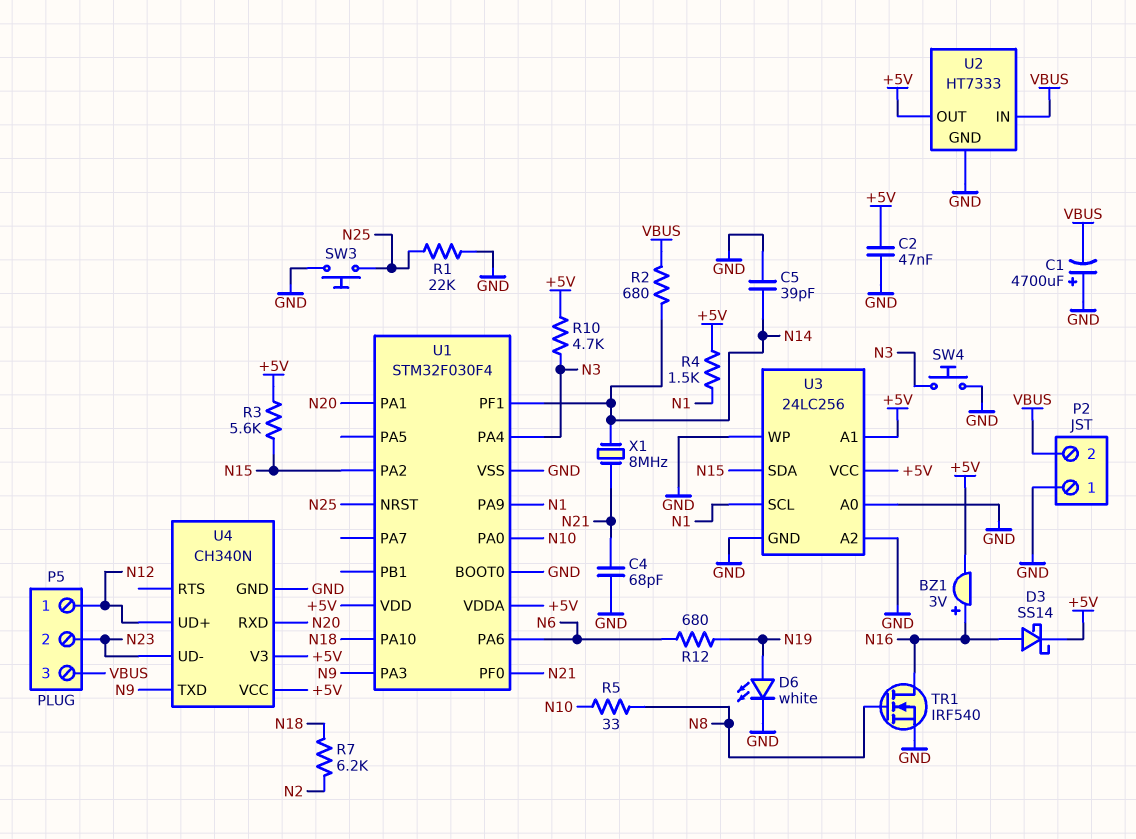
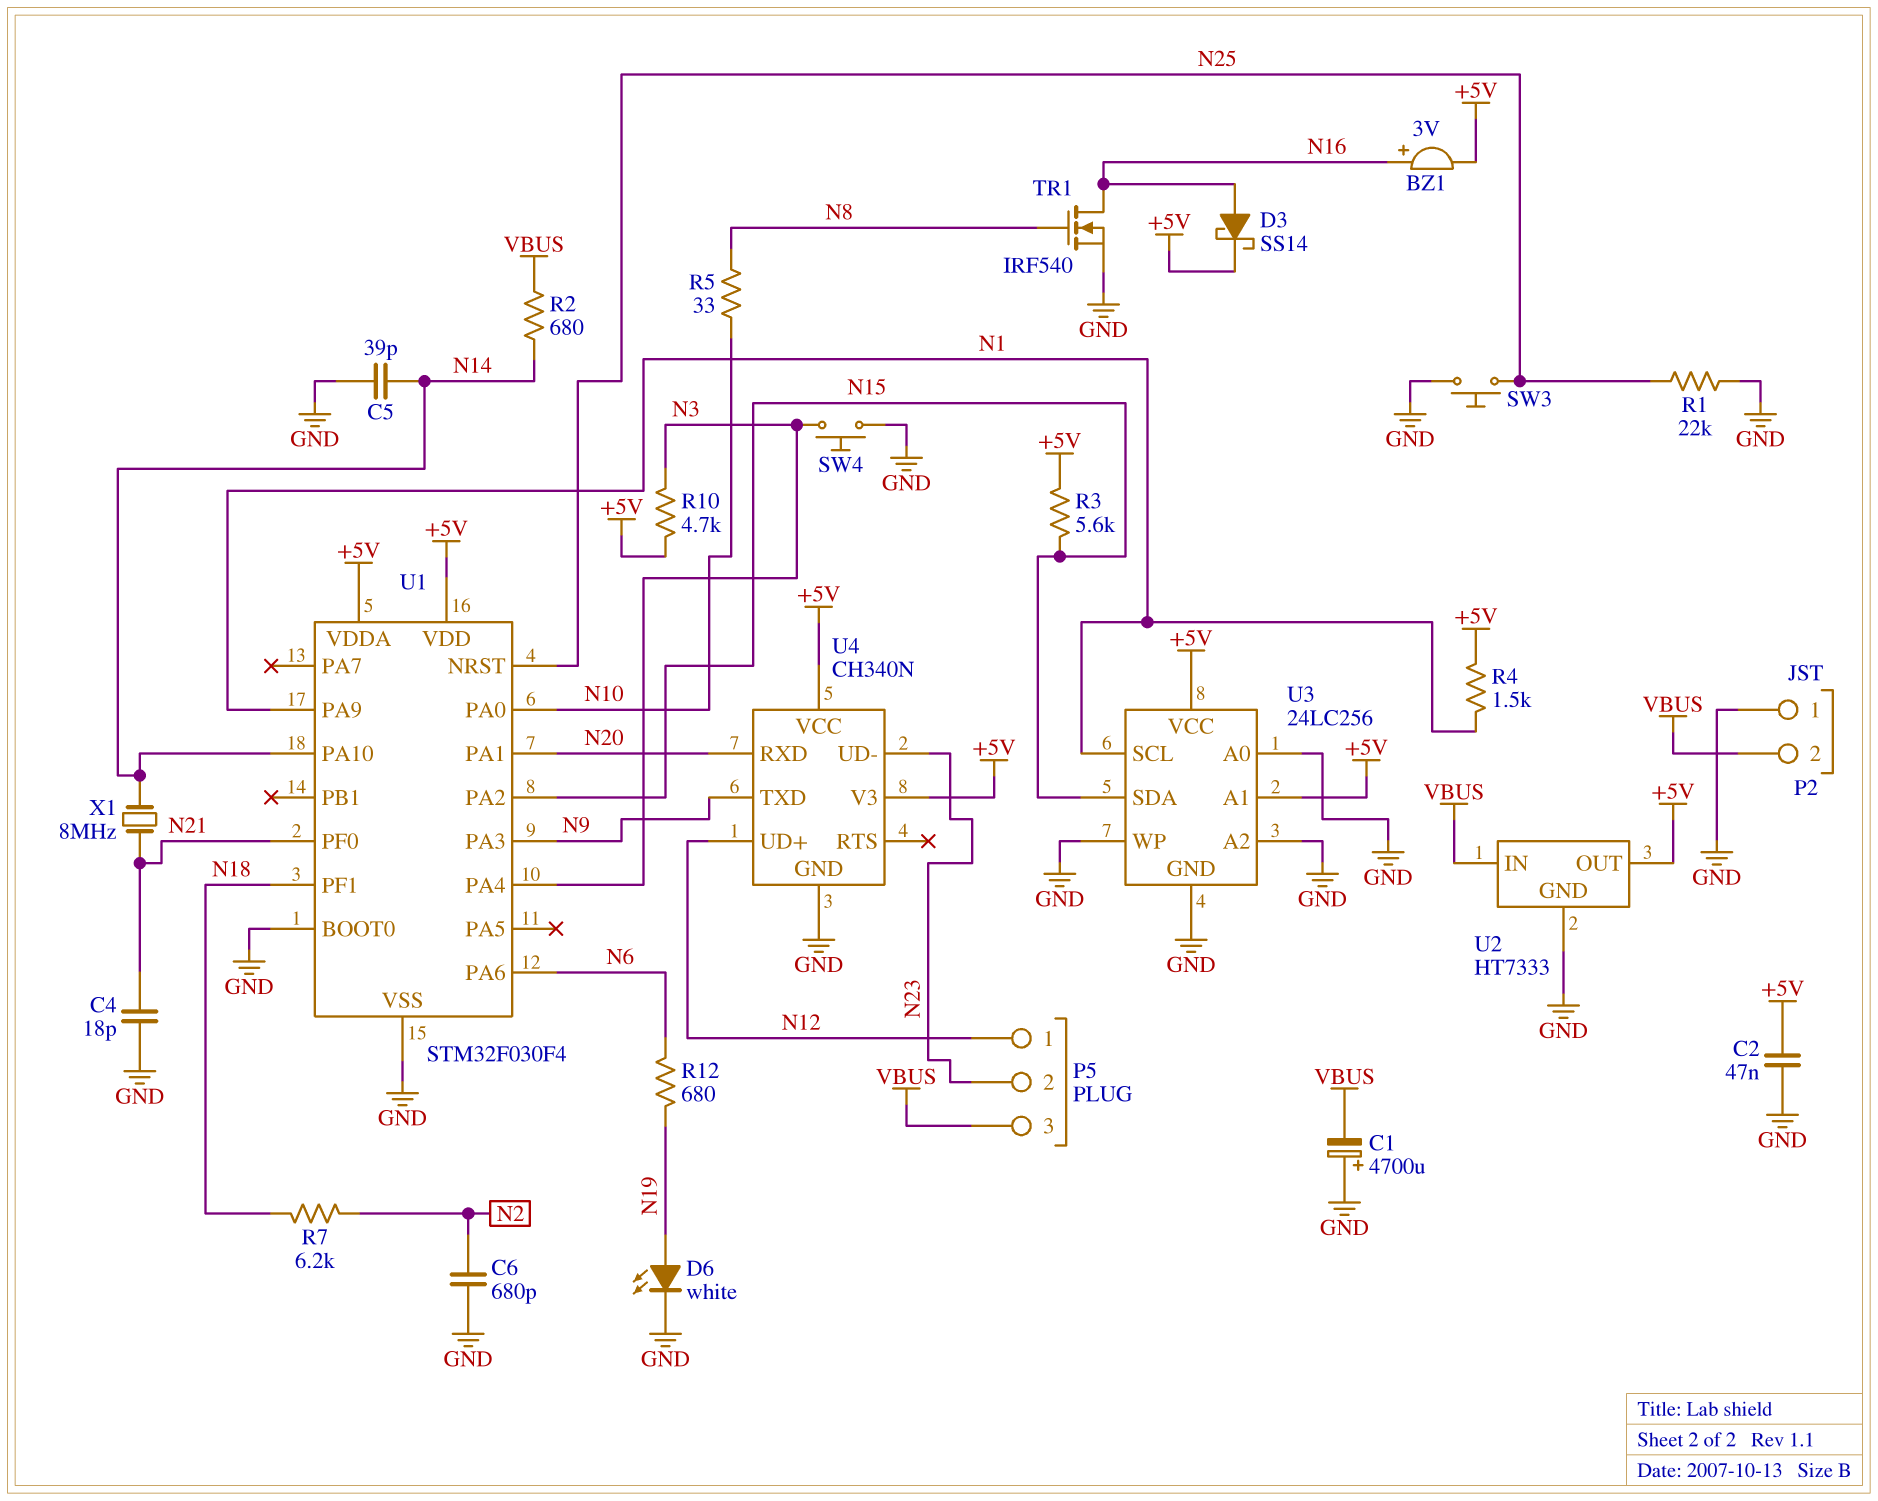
C4: 68pF (GND, N21) -> 18pF (GND, N21)
C6: none -> 680pF (GND, N2)
U1 pin PA10: N18 -> N14
U1 pin PF1: N14 -> N18

